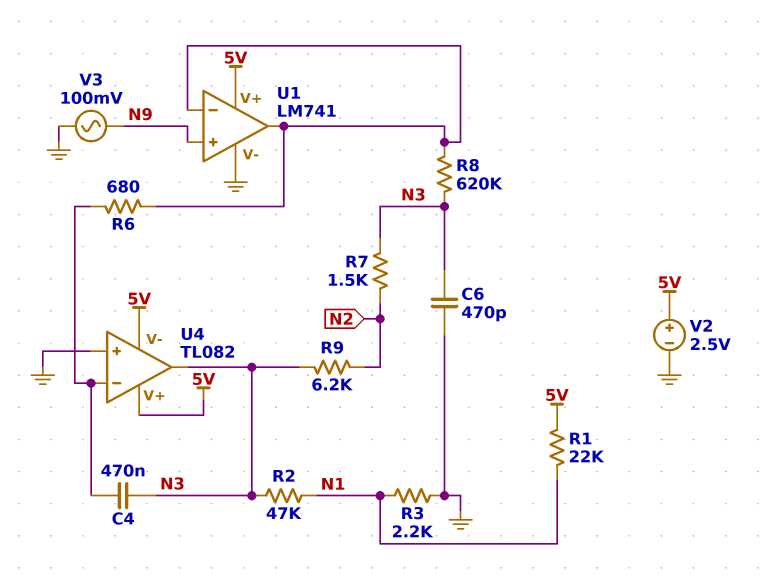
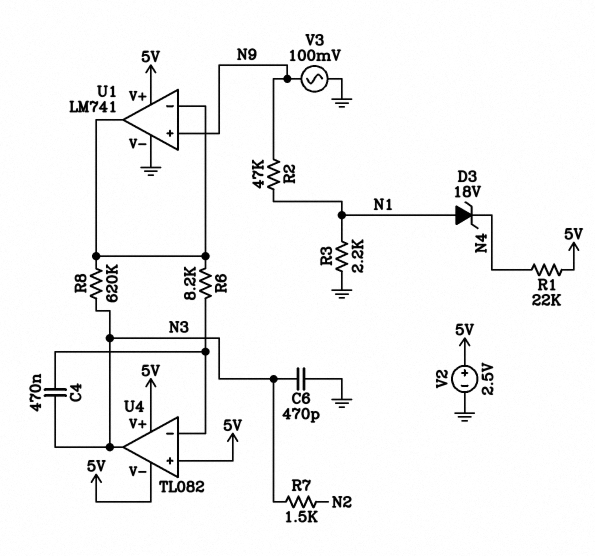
D3: none -> zener 18V (A N1, K N4)
R1: 22k (5V, N1) -> 22k (5V, N4)
R2: 47k (N1, N3) -> 47k (N1, N9)
R6: 680 (U1/in-, U4/in-) -> 8.2k (U1/in-, U4/in-)
R9: 6.2k (N2, N3) -> none
U4 pin in+: GND -> 5V

